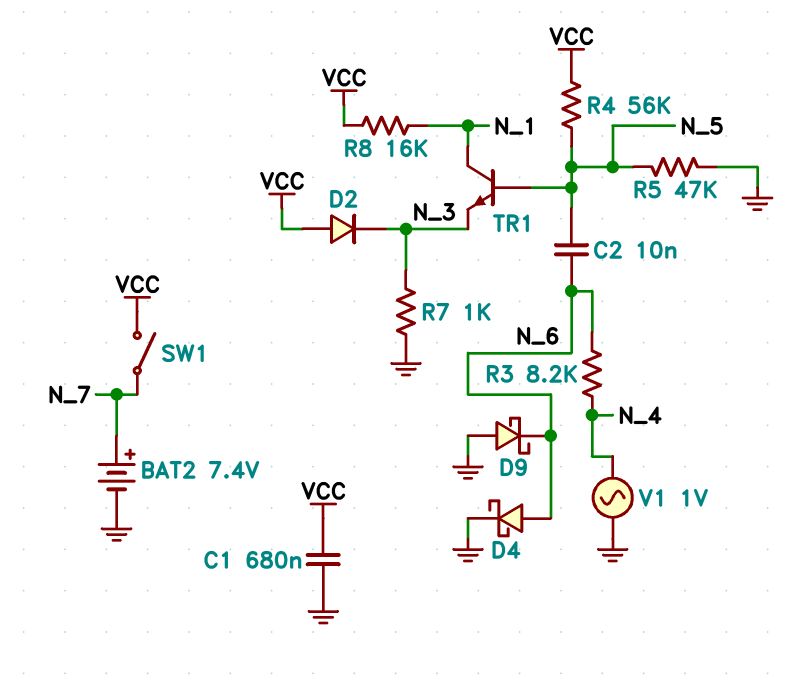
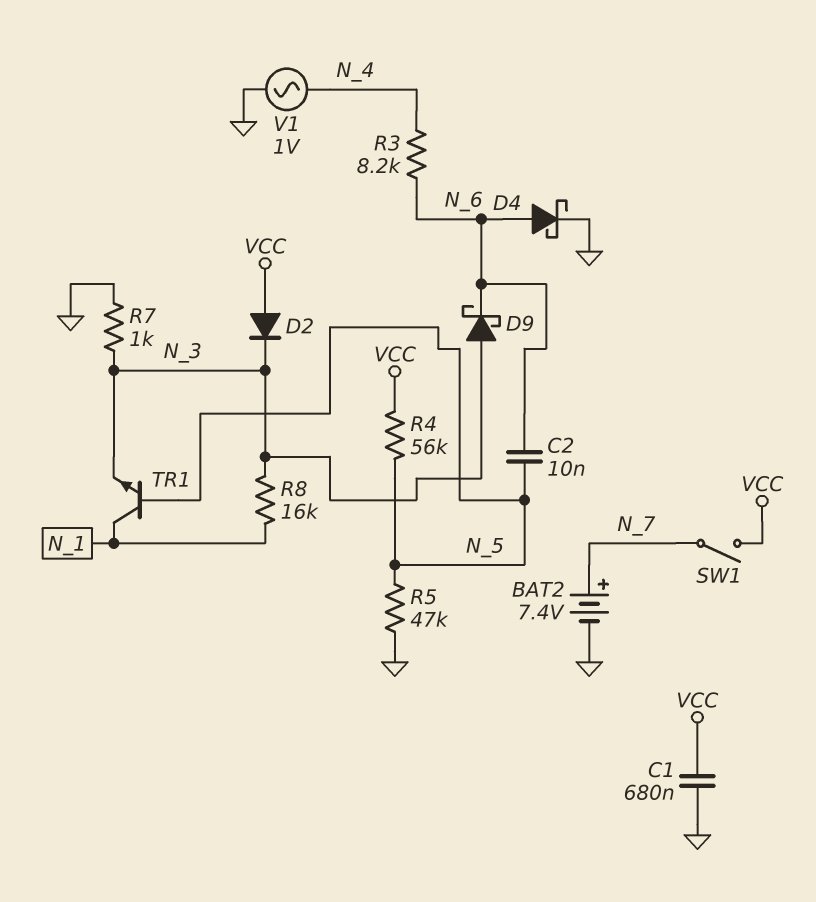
D9: schottky (A GND, K N_6) -> schottky (A N_3, K N_6)
R8: 16k (N_1, VCC) -> 16k (N_1, N_3)

